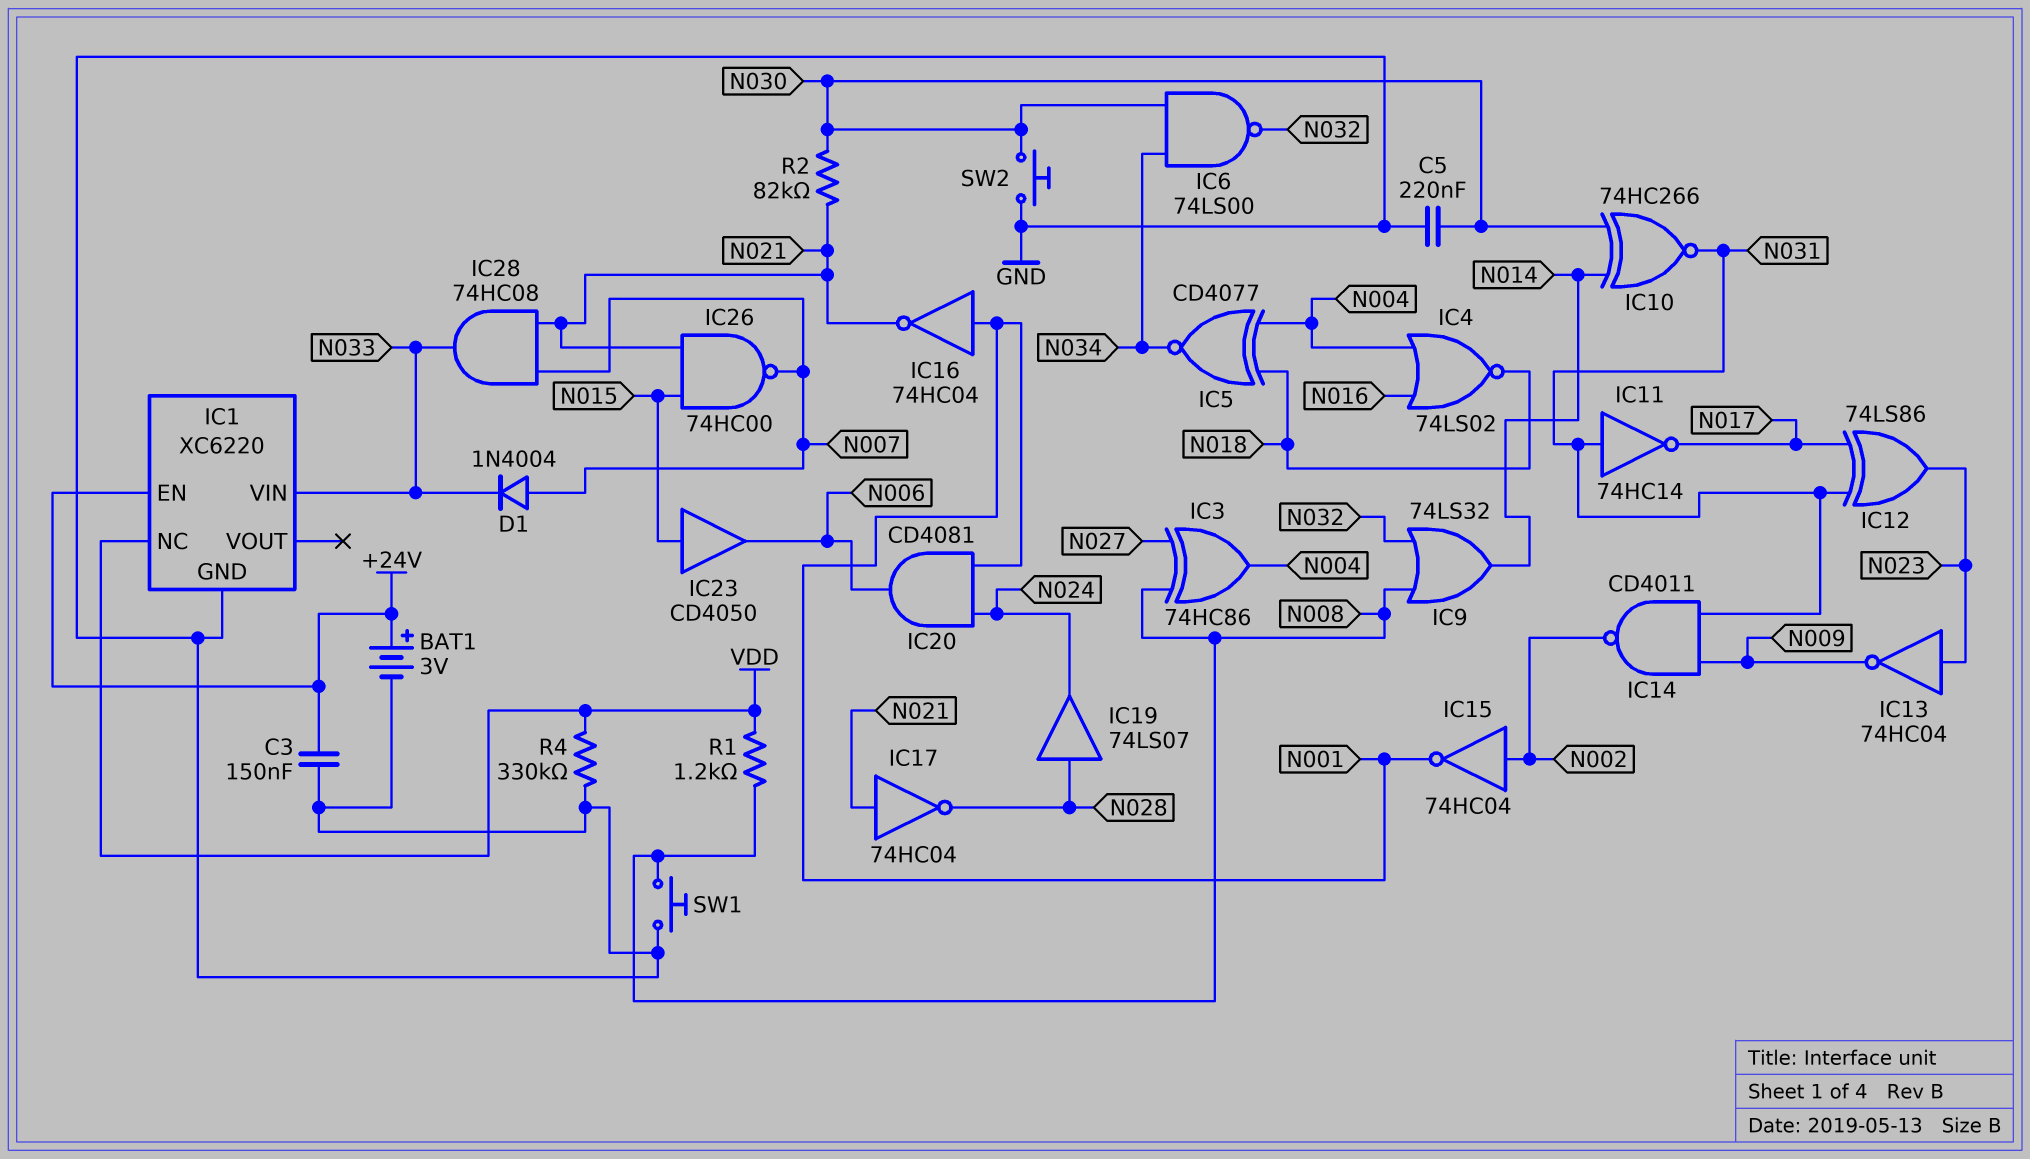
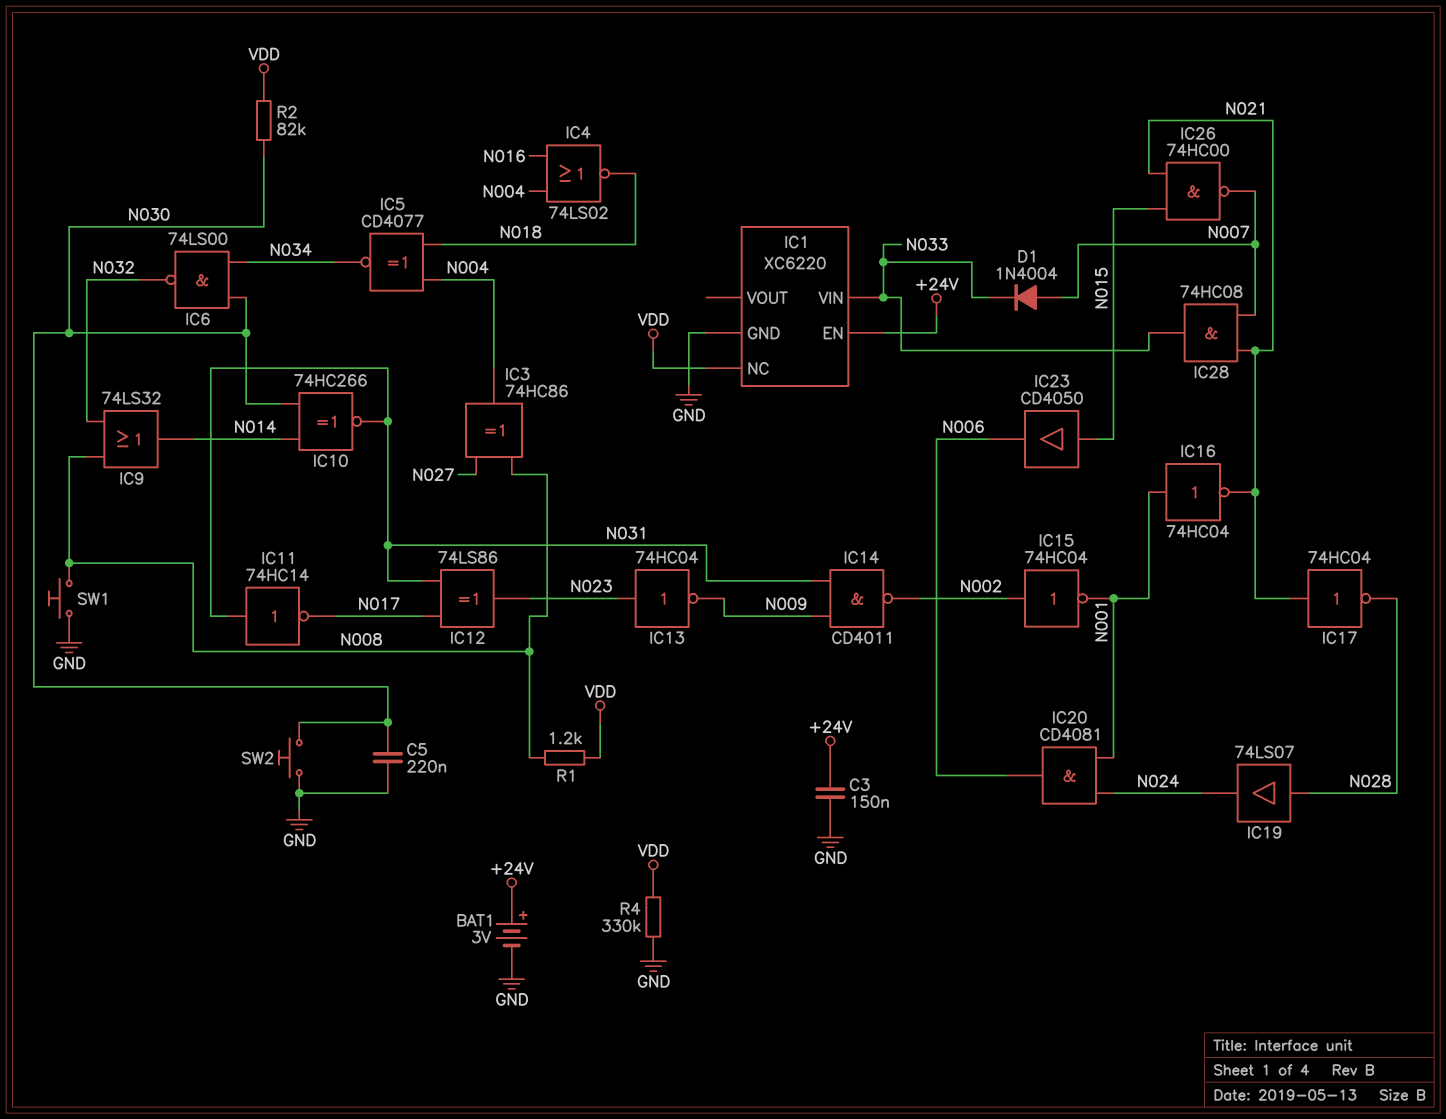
R2: 82k (N021, N030) -> 82k (N030, VDD)

